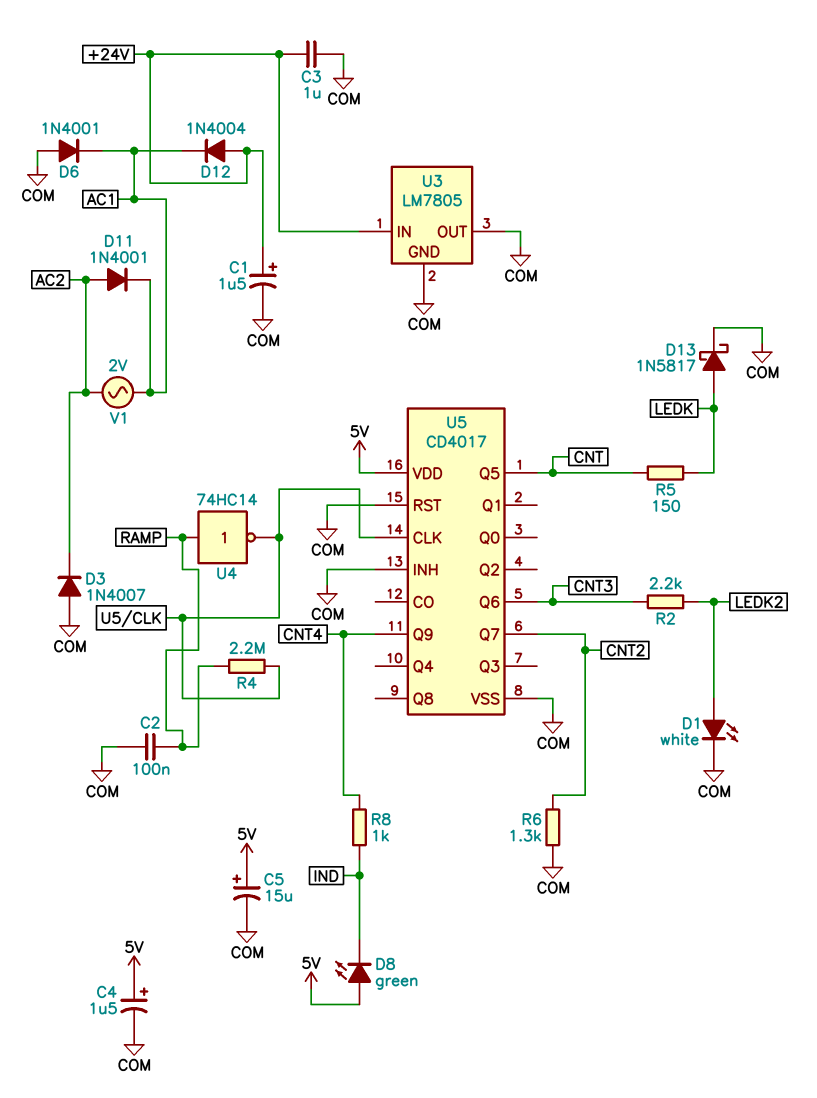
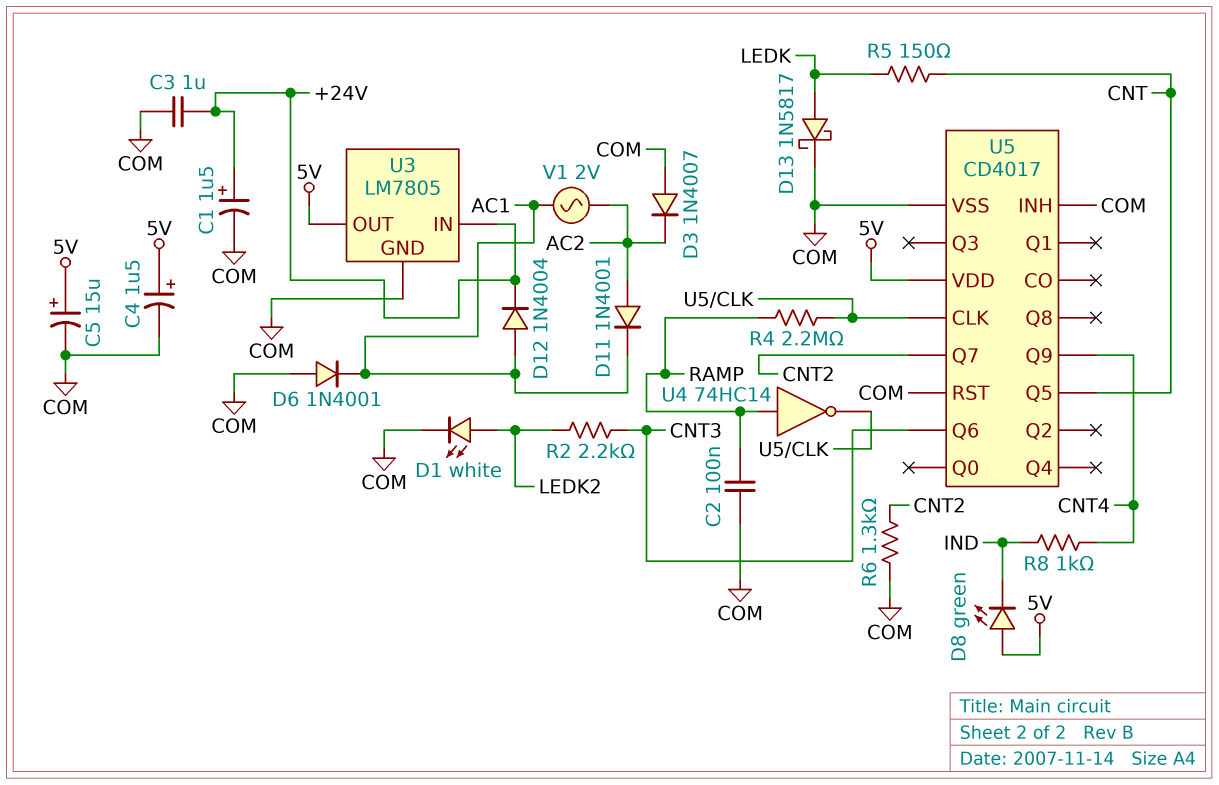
D12: diode 1N4004 (A +24V, K AC1) -> diode 1N4004 (A AC1, K +24V)
U3 pin OUT: COM -> 5V

